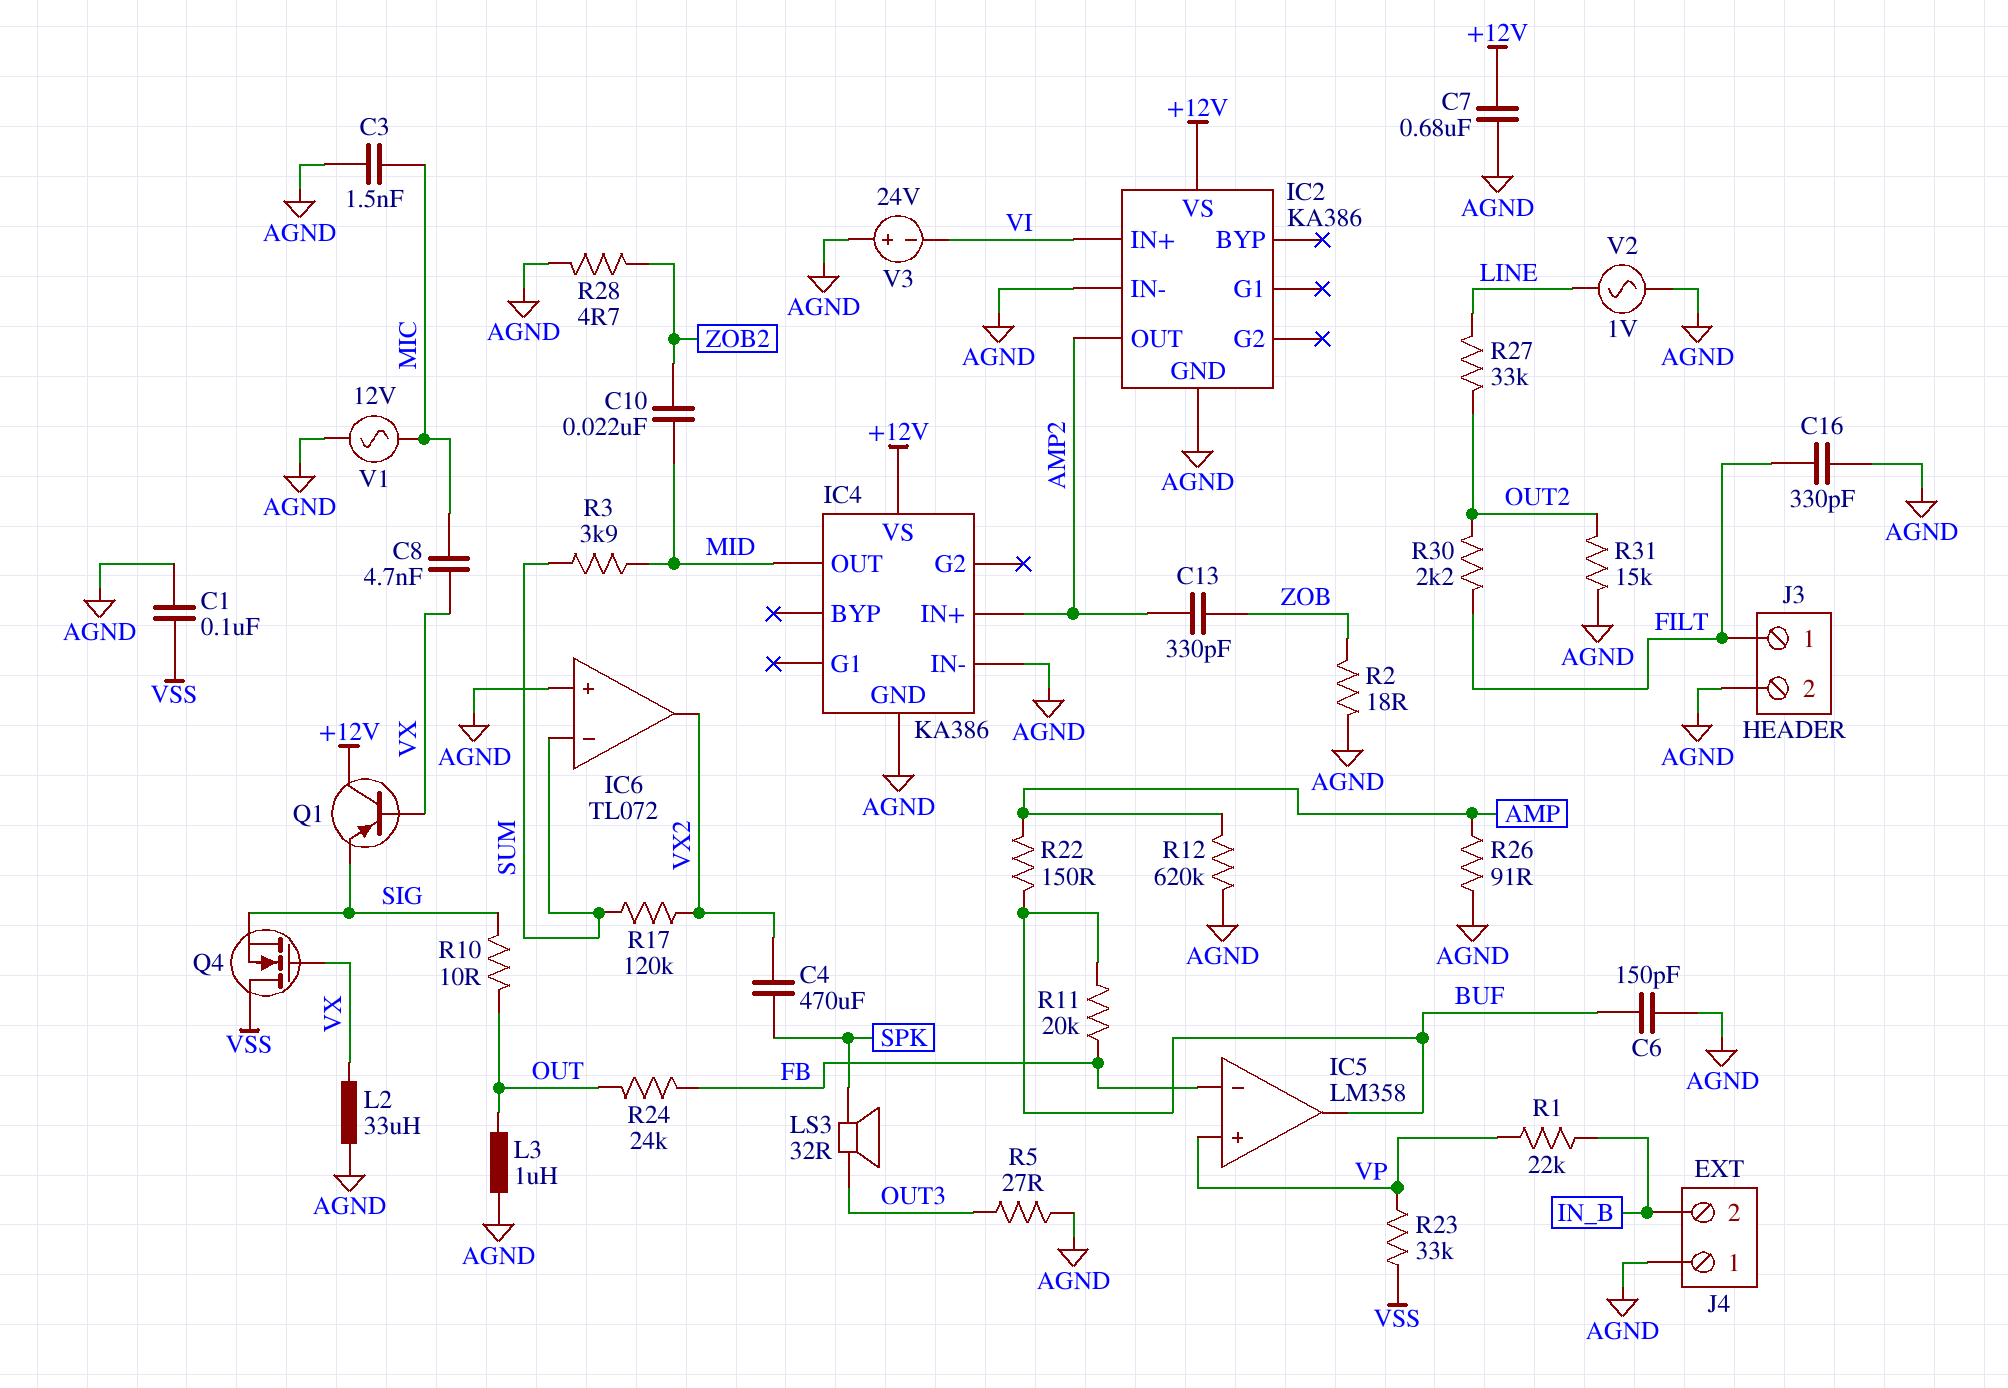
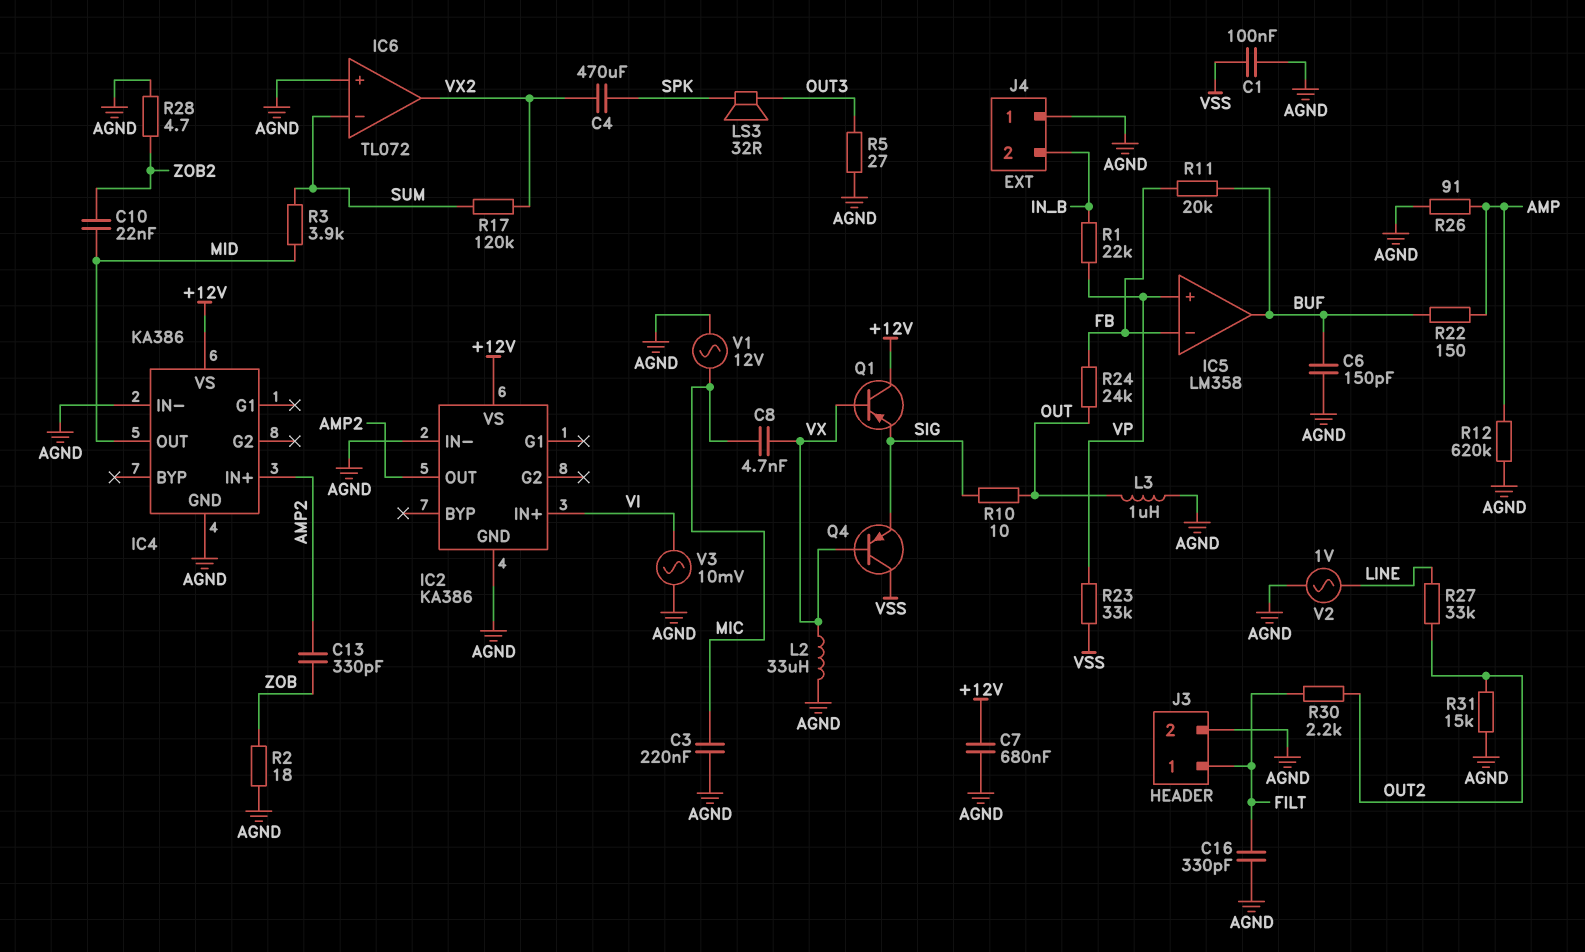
C3: 1.5nF (AGND, MIC) -> 220nF (AGND, MIC)
Q4: NMOS (G VX, D VSS, S SIG) -> PNP (B VX, C VSS, E SIG)
V3: 24V (plus AGND, minus VI) -> AC 10mV (AGND, VI)

